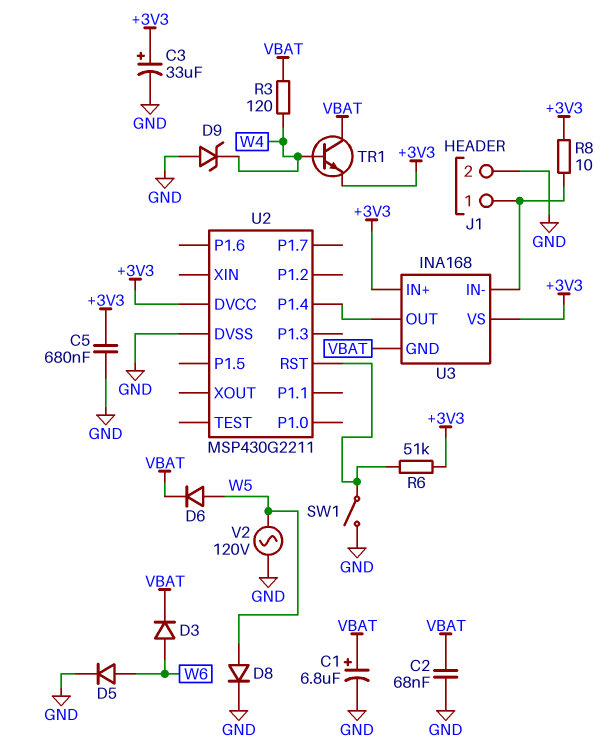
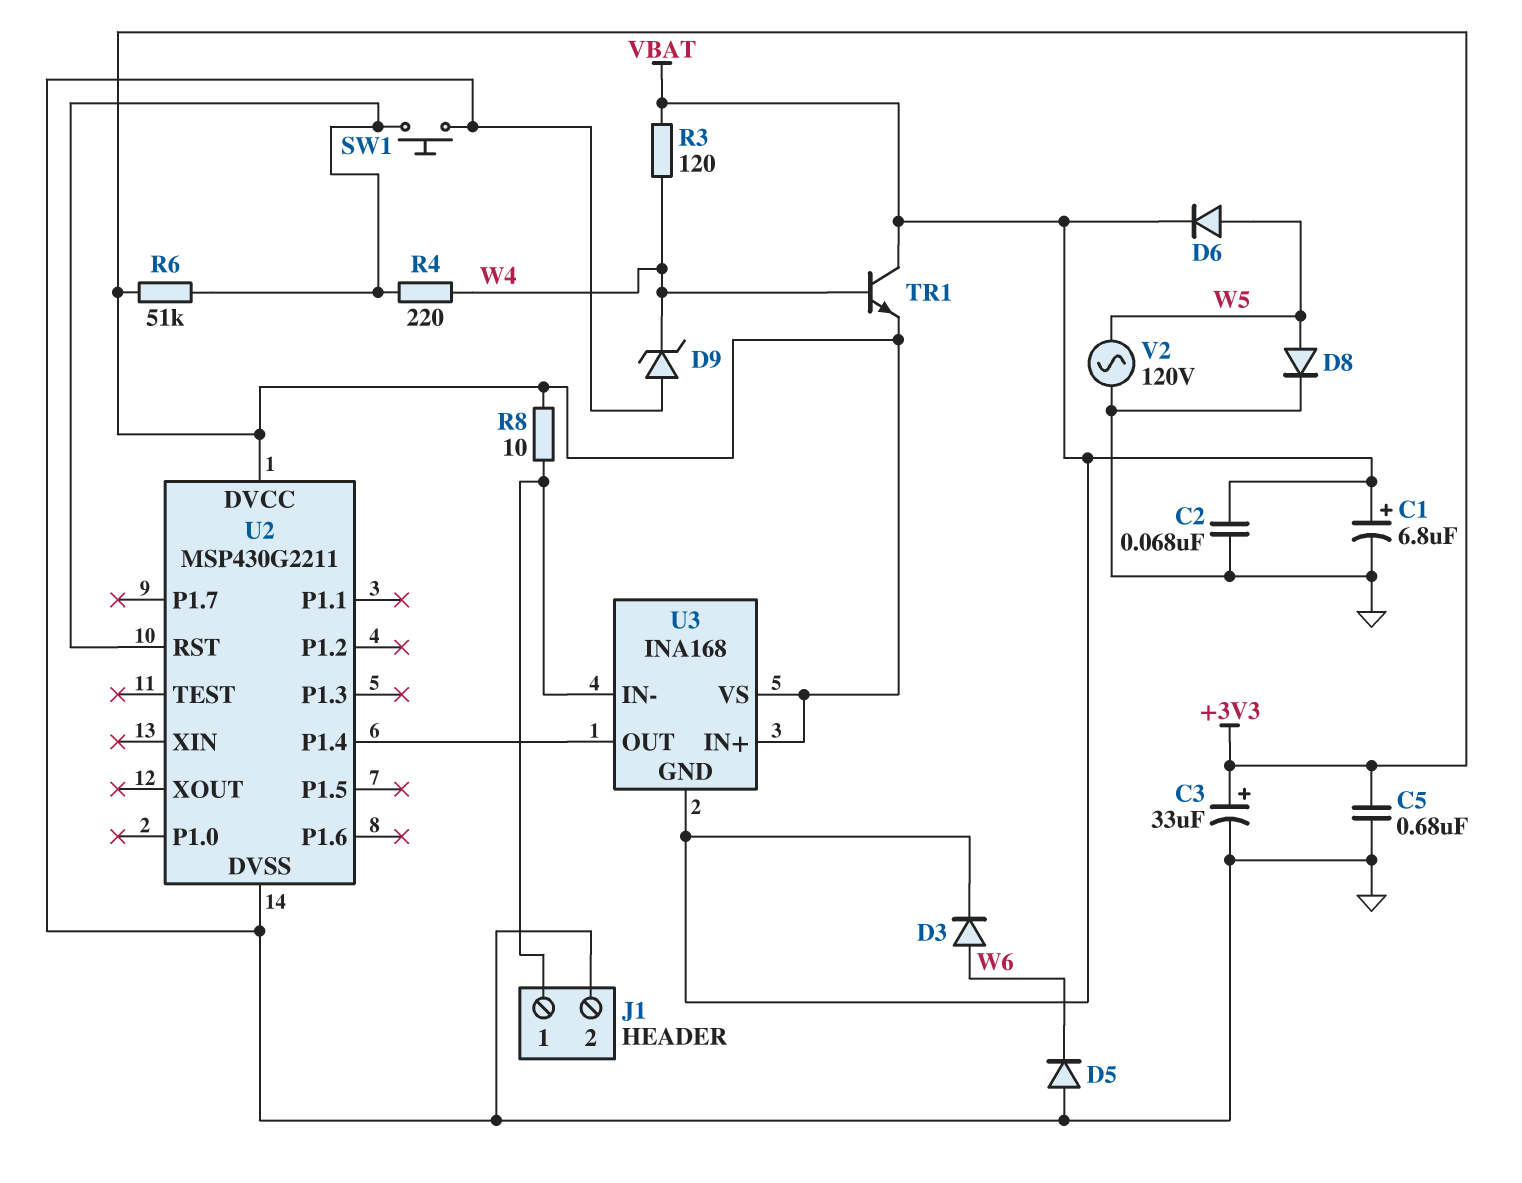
D5: diode (A W6, K GND) -> diode (A GND, K W6)
R4: none -> 220 (U2/RST, W4)
SW1: switch (GND, U2/RST) -> button (GND, U2/RST)

